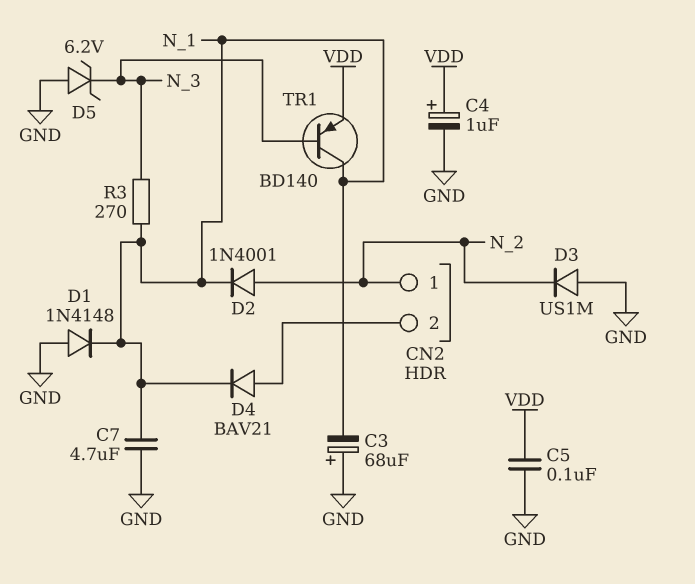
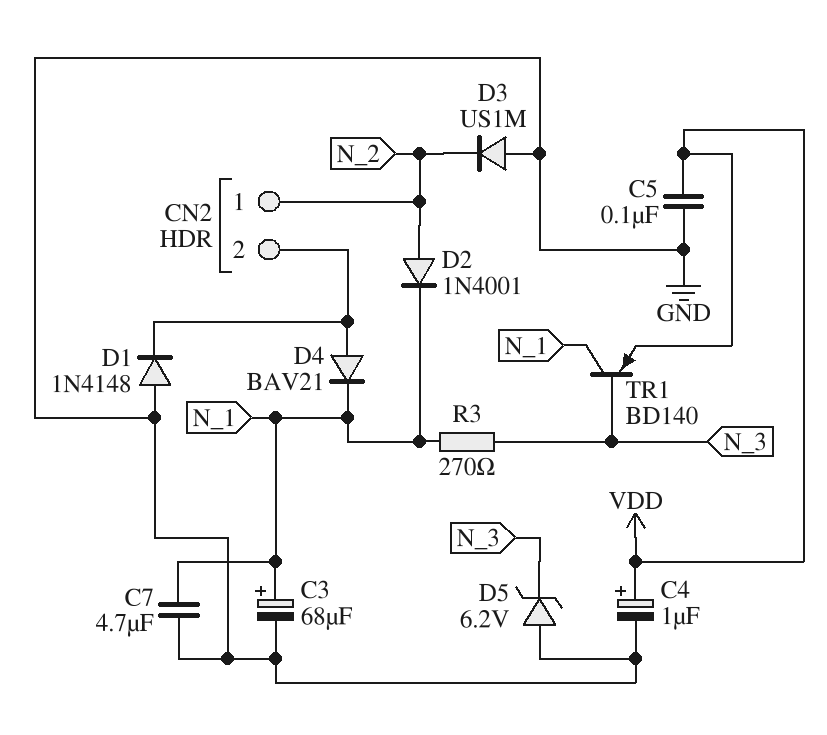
C3: 68uF (plus GND, minus N_1) -> 68uF (plus N_1, minus GND)
D1: diode 1N4148 (A GND, K N_1) -> diode 1N4148 (A GND, K CN2/2)

